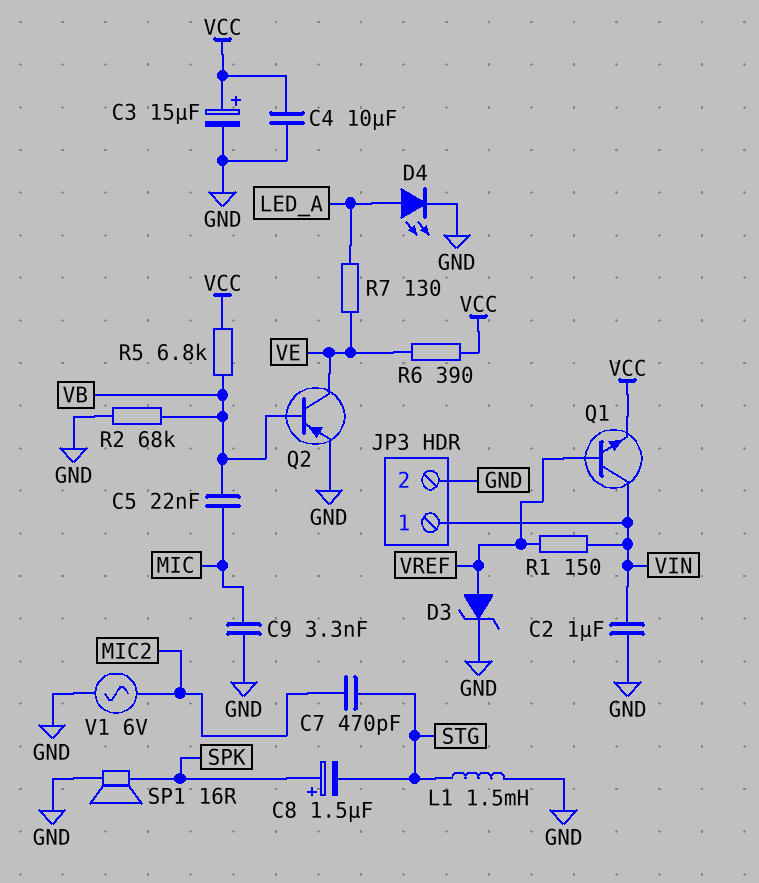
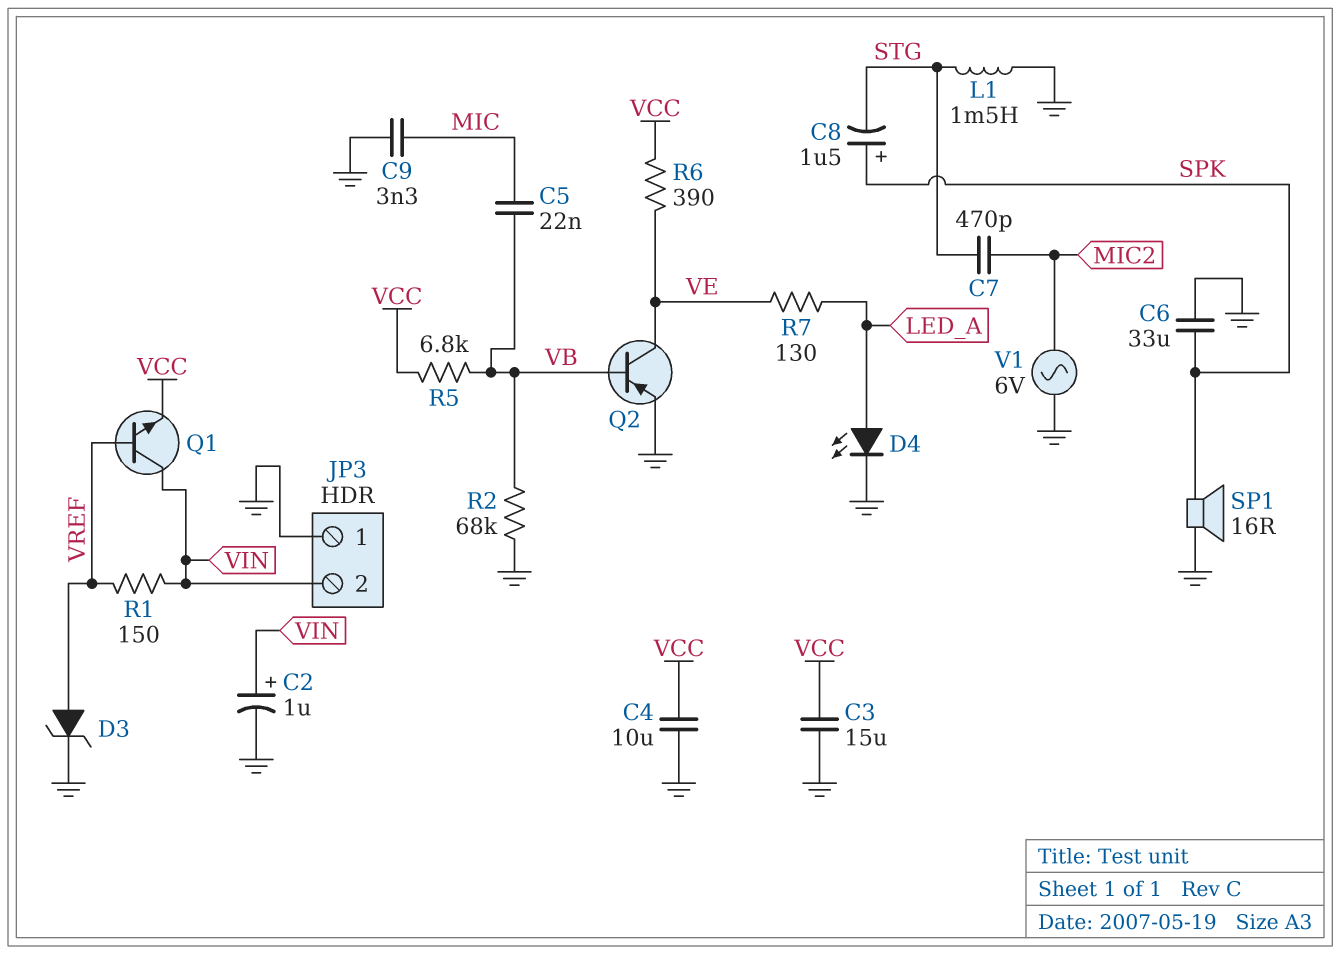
C2: 1uF (GND, VIN) -> 1uF (plus VIN, minus GND)
C3: 15uF (plus VCC, minus GND) -> 15uF (GND, VCC)
C6: none -> 33uF (GND, SPK)
JP3 pin 1: VIN -> GND
JP3 pin 2: GND -> VIN

